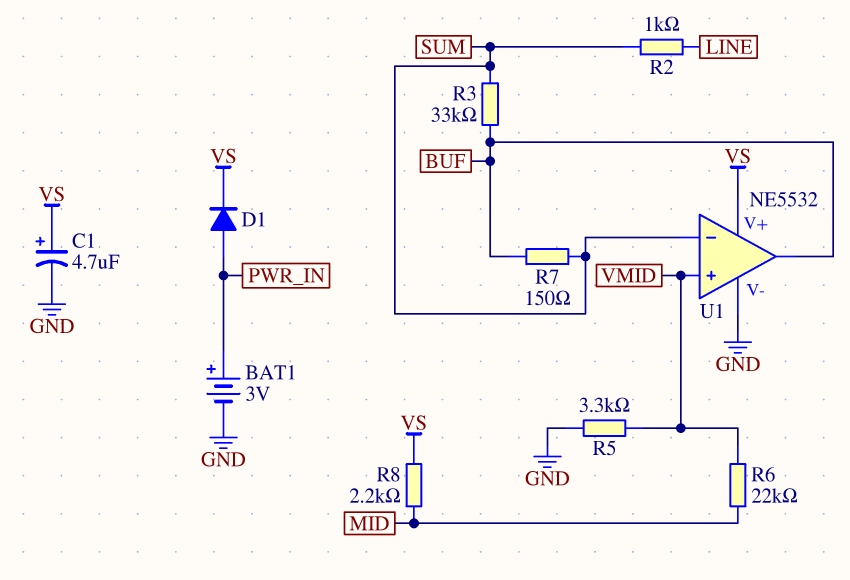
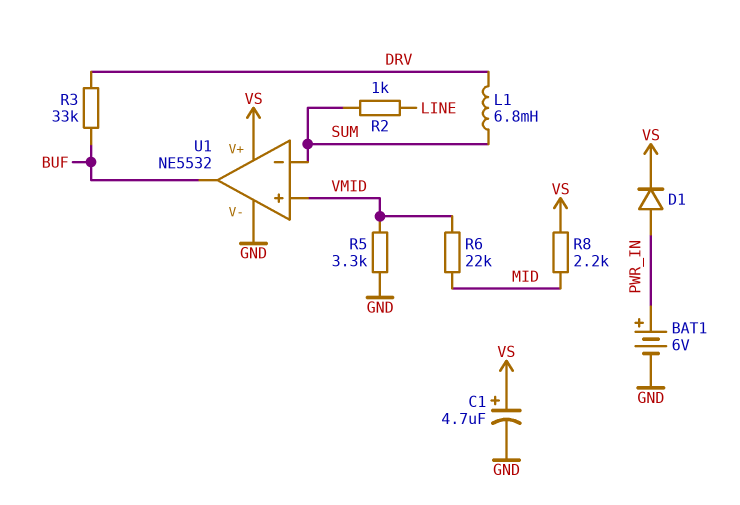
BAT1: 3V (plus PWR_IN, minus GND) -> 6V (plus PWR_IN, minus GND)
L1: none -> 6.8mH (DRV, SUM)
R3: 33k (BUF, SUM) -> 33k (BUF, DRV)
R7: 150 (BUF, SUM) -> none

